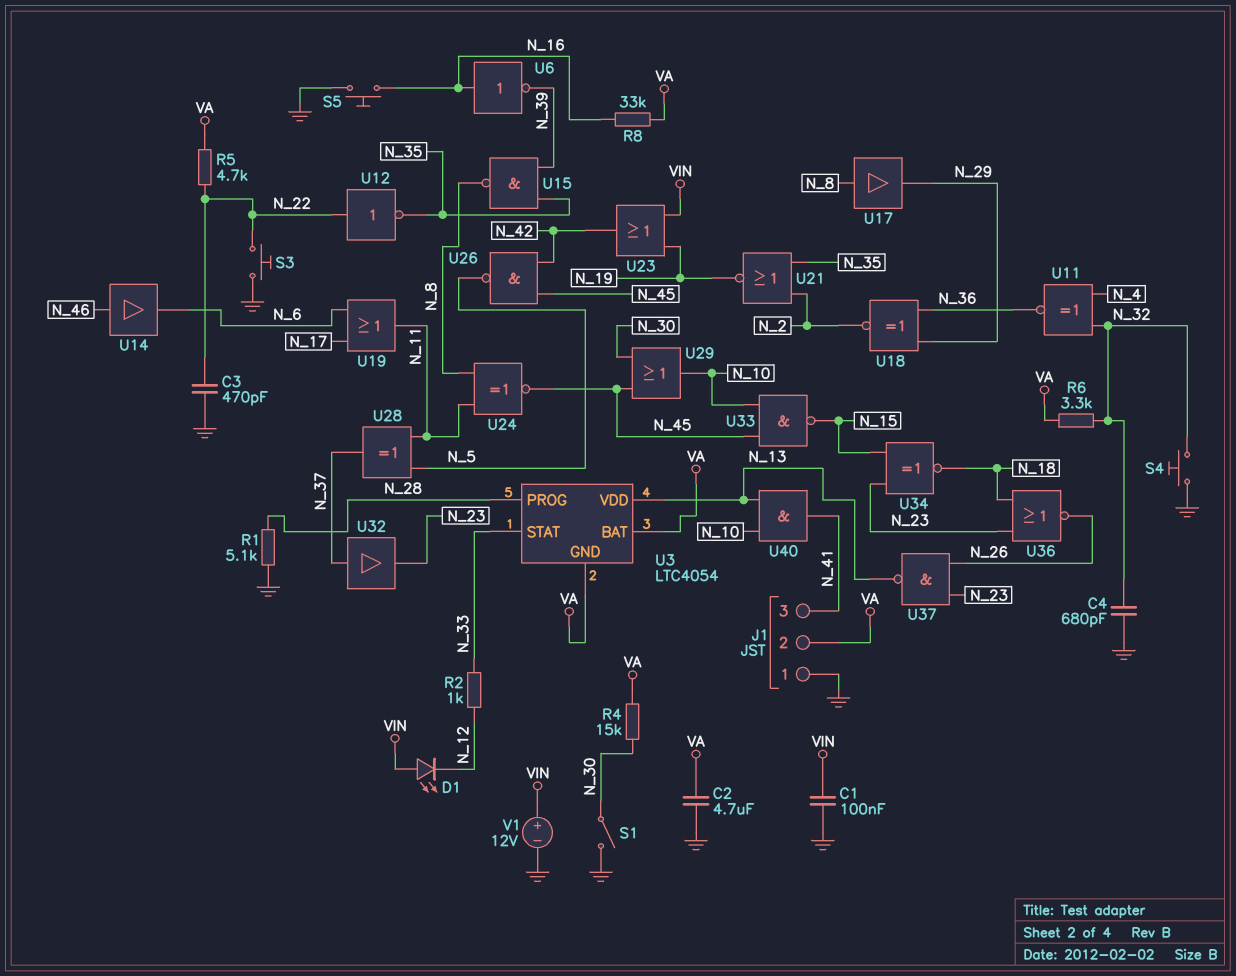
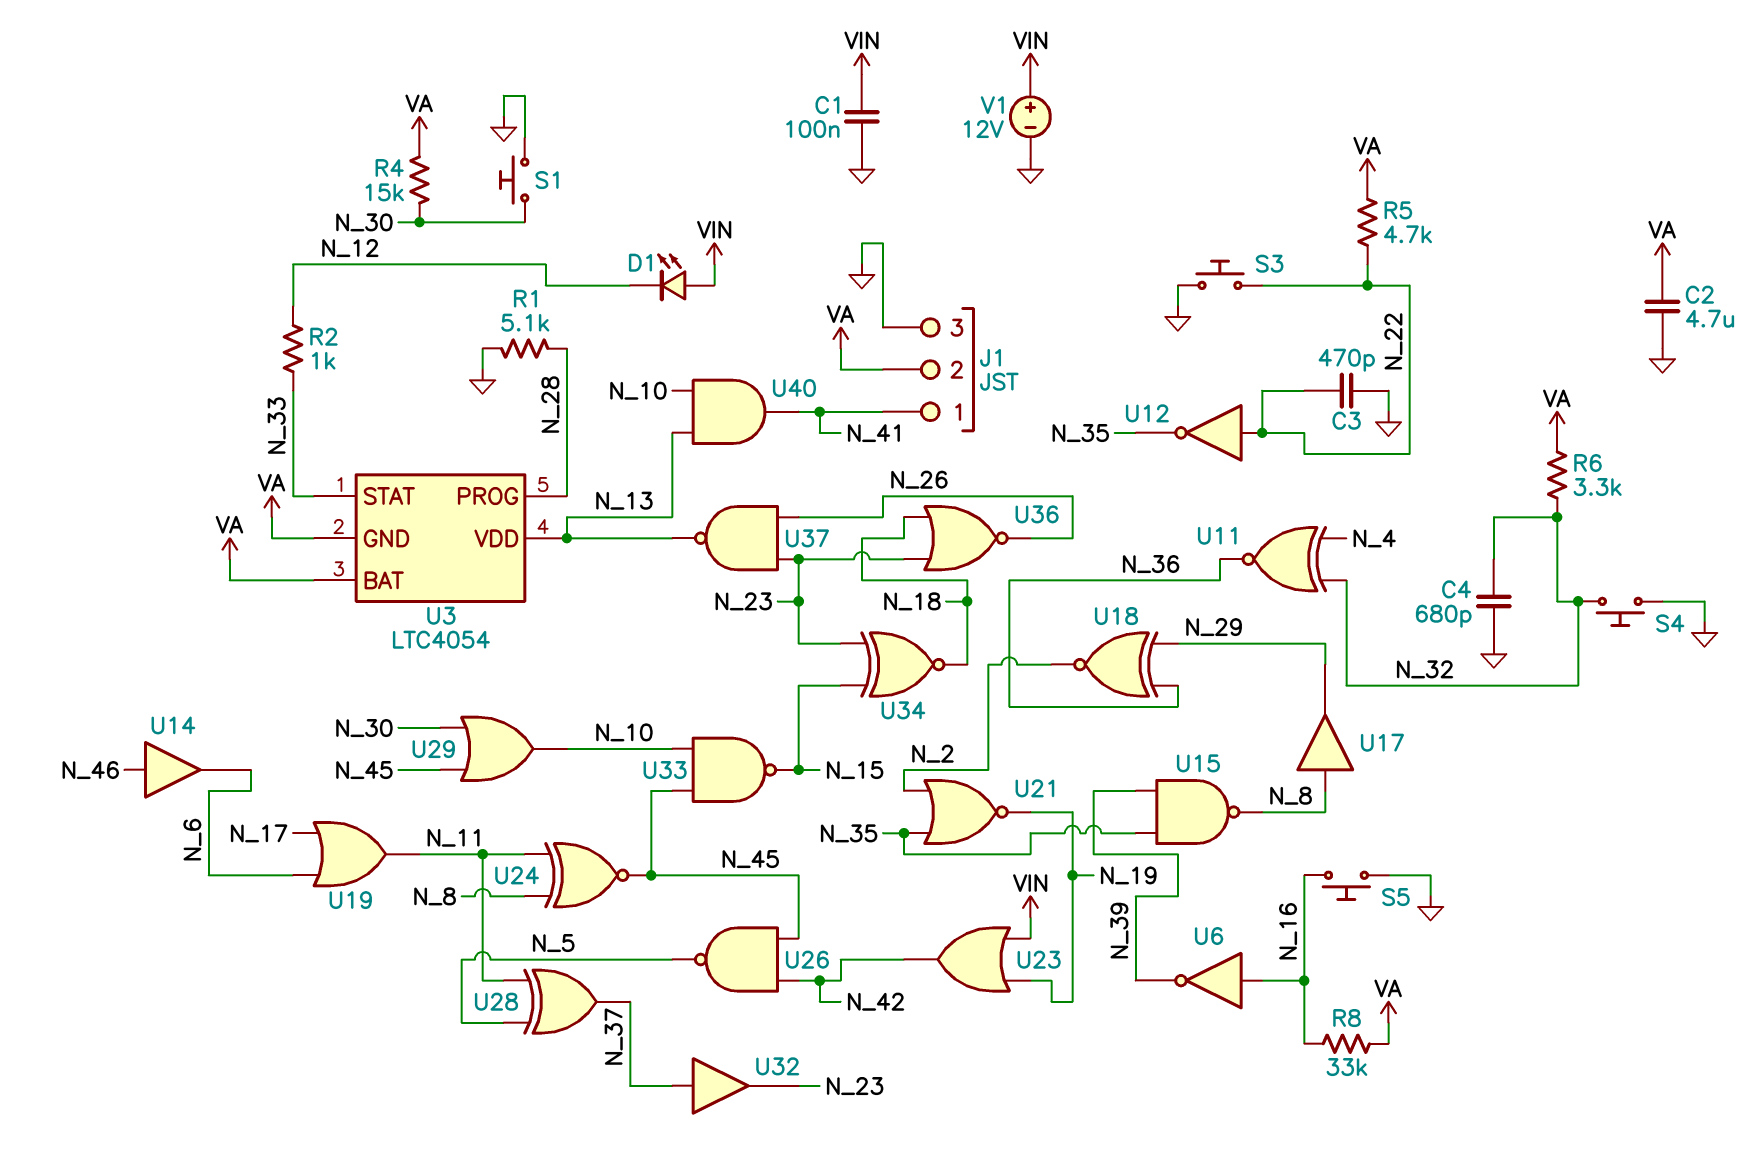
J1 pin 1: GND -> N_41
J1 pin 3: N_41 -> GND
S1: switch (GND, N_30) -> button (GND, N_30)

